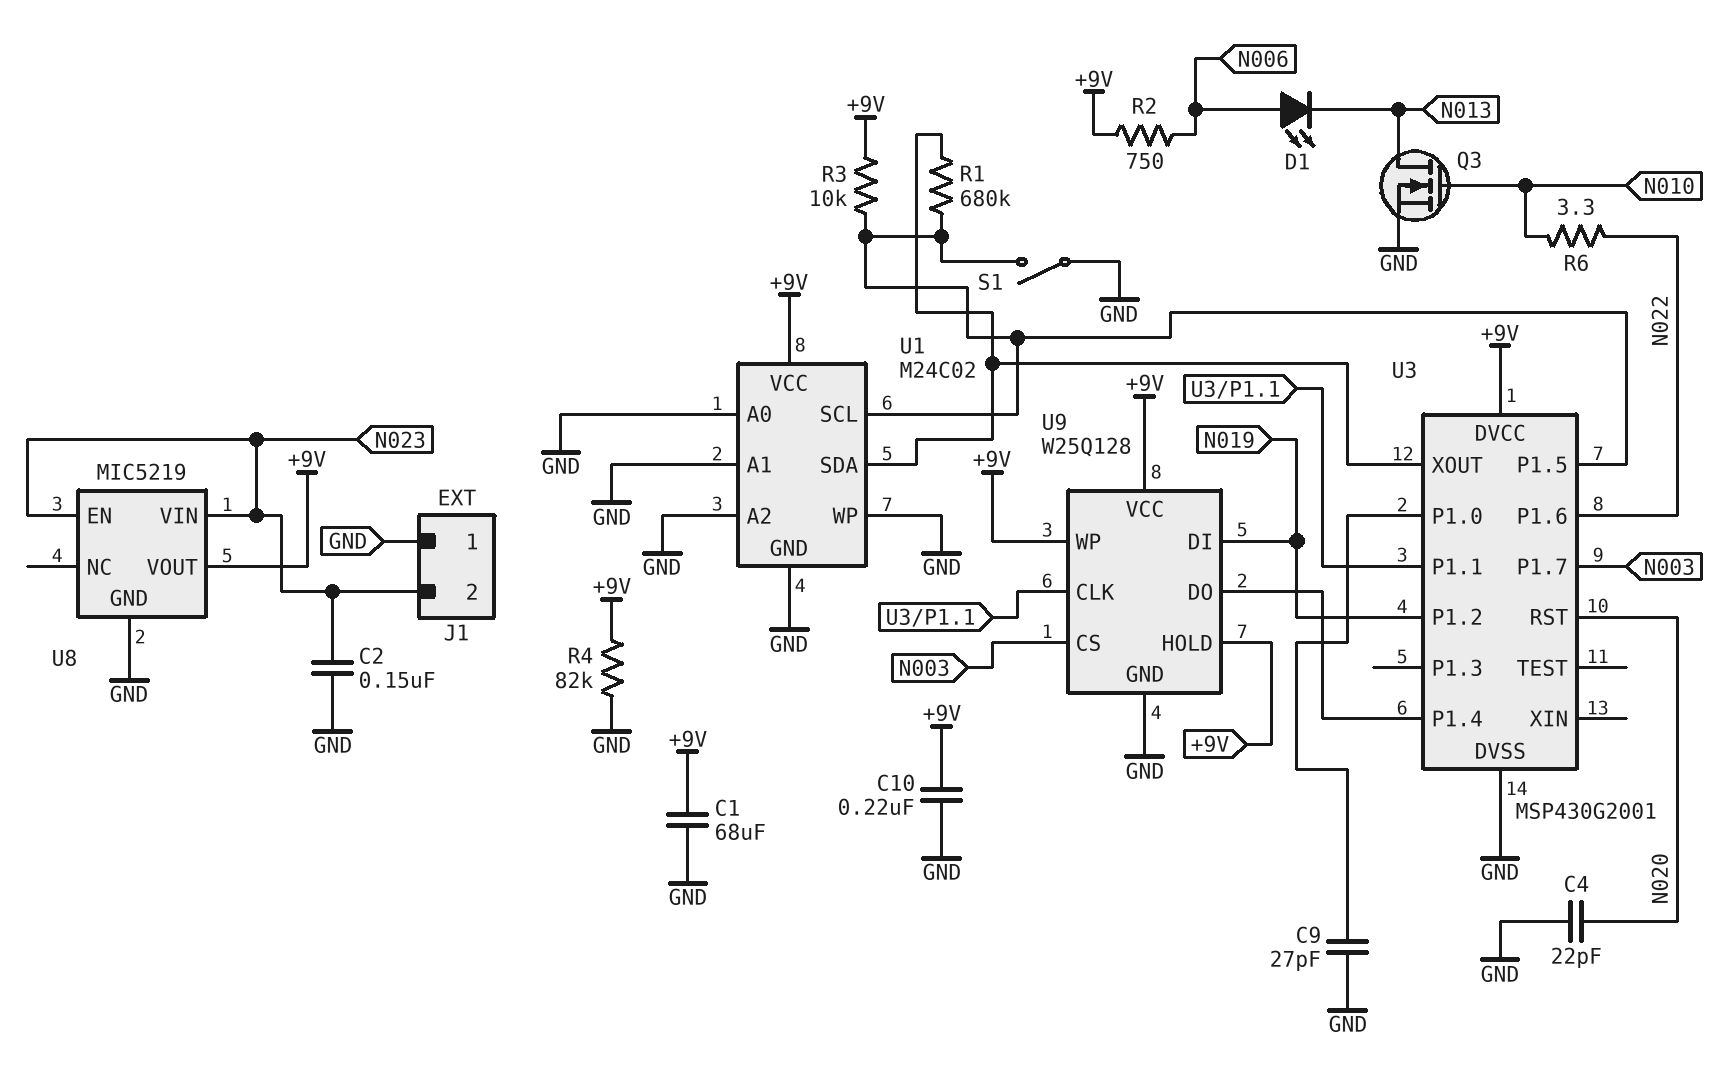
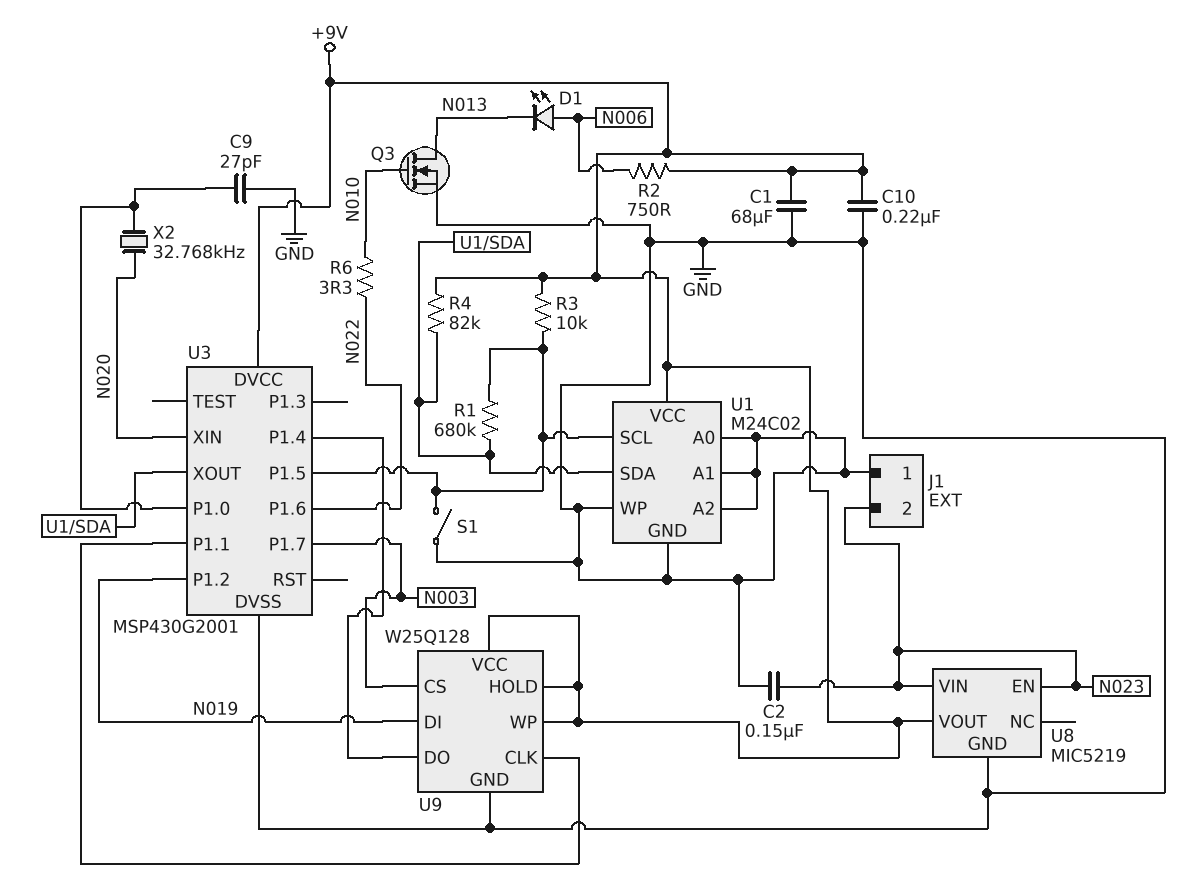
C4: 22pF (GND, N020) -> none
R4: 82k (+9V, GND) -> 82k (+9V, U1/SDA)
U3 pin RST: N020 -> none
U3 pin XIN: none -> N020
X2: none -> 32.768kHz (N020, U3/P1.0)

